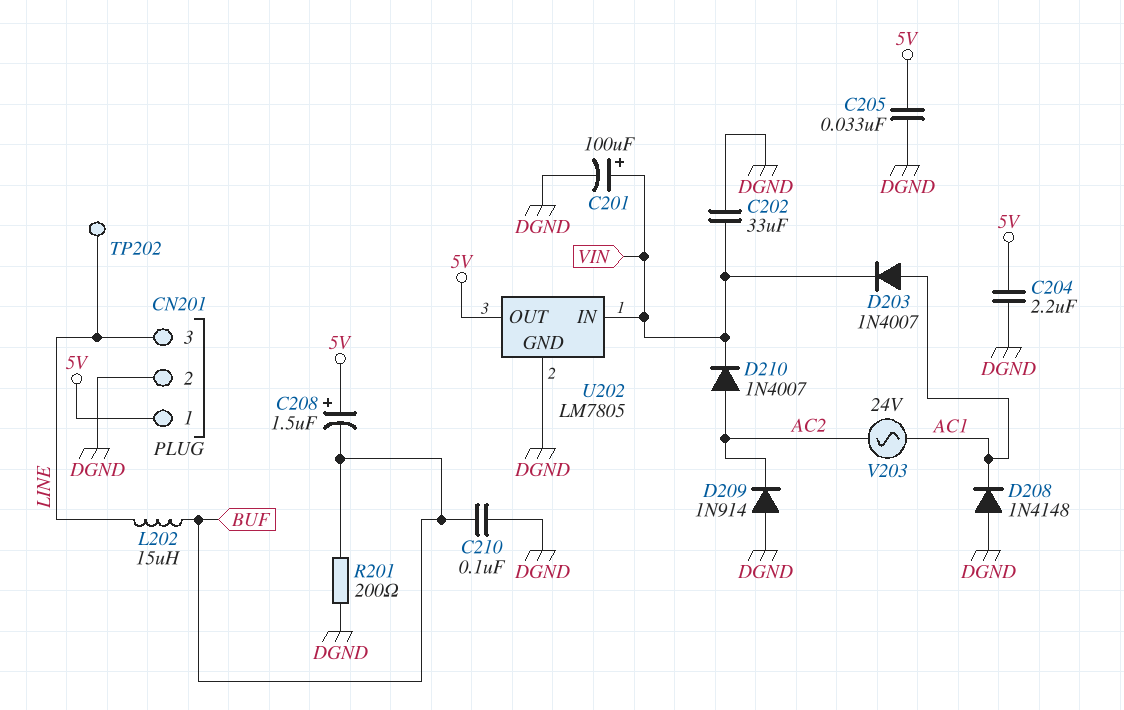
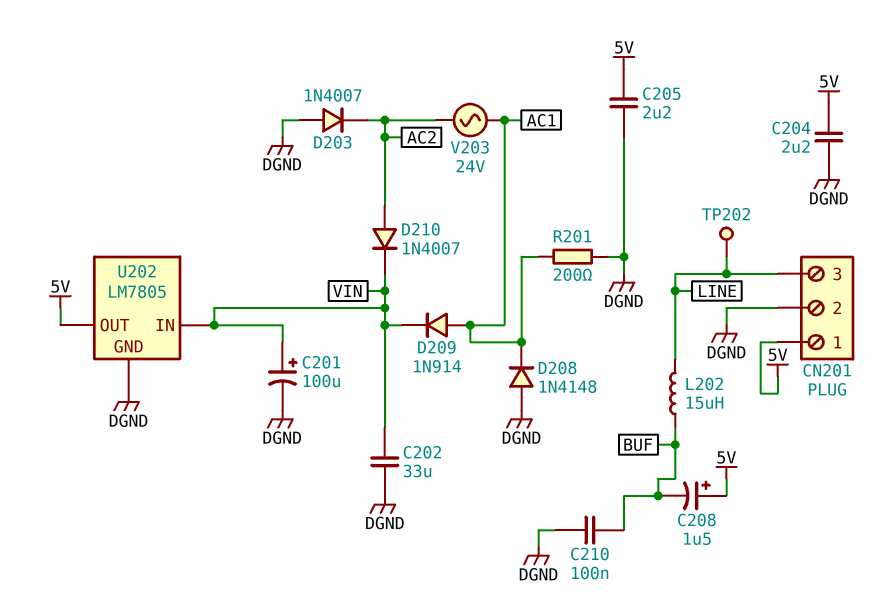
C205: 33nF (5V, DGND) -> 2.2uF (5V, DGND)
D203: diode 1N4007 (A AC1, K VIN) -> diode 1N4007 (A DGND, K AC2)
D209: diode 1N914 (A DGND, K AC2) -> diode 1N914 (A AC1, K VIN)
R201: 200 (BUF, DGND) -> 200 (AC1, DGND)

